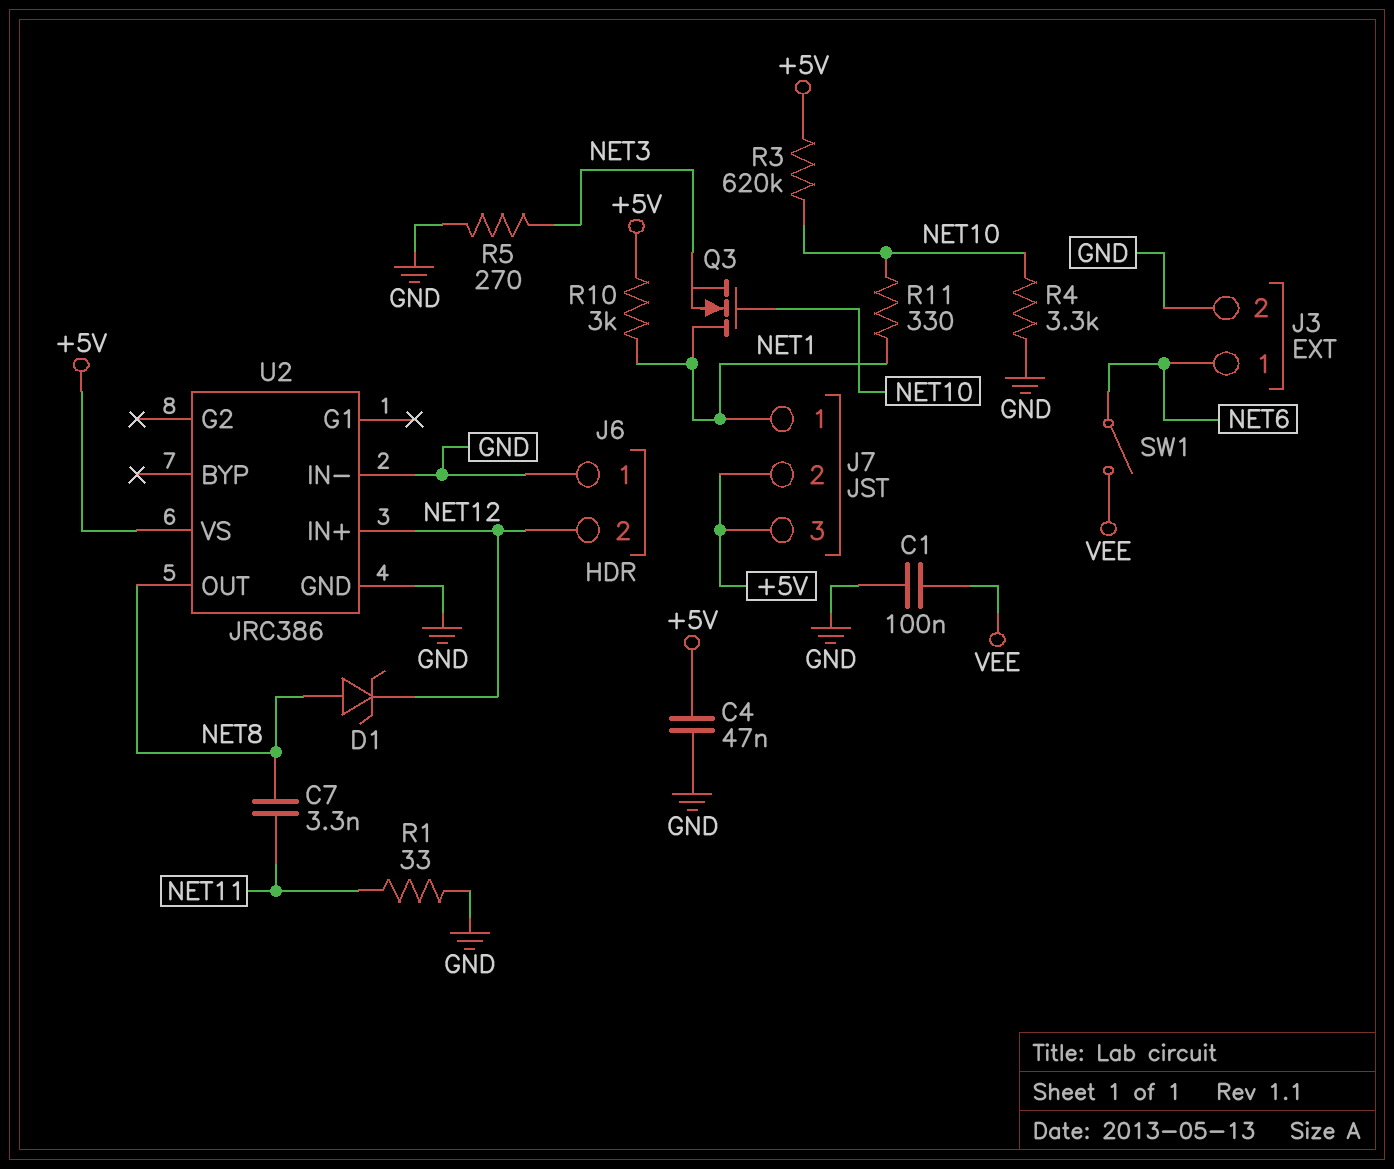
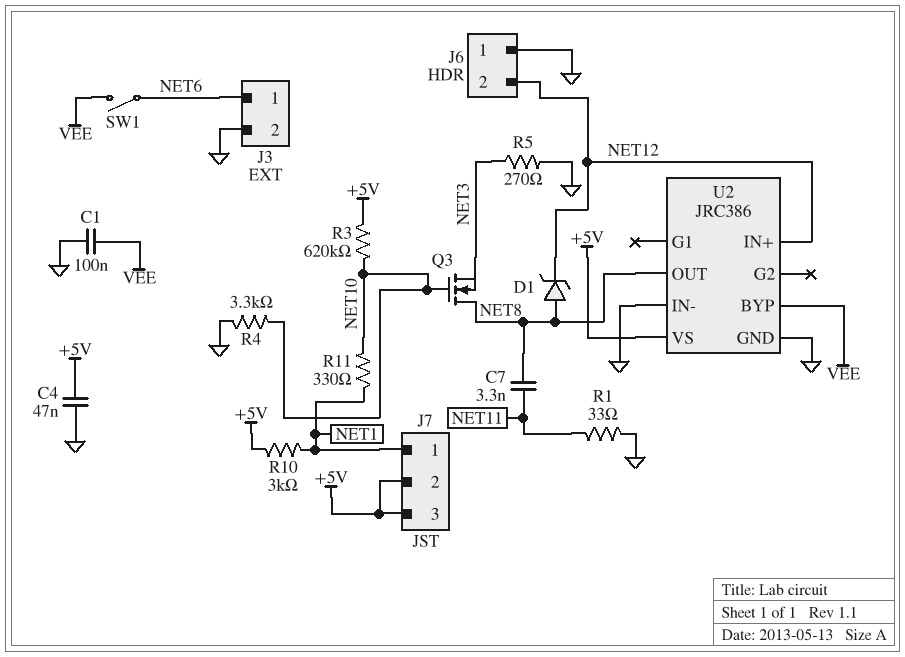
Q3: NMOS (G NET10, D NET1, S NET3) -> NMOS (G NET10, D NET8, S NET3)
U2 pin BYP: none -> VEE

